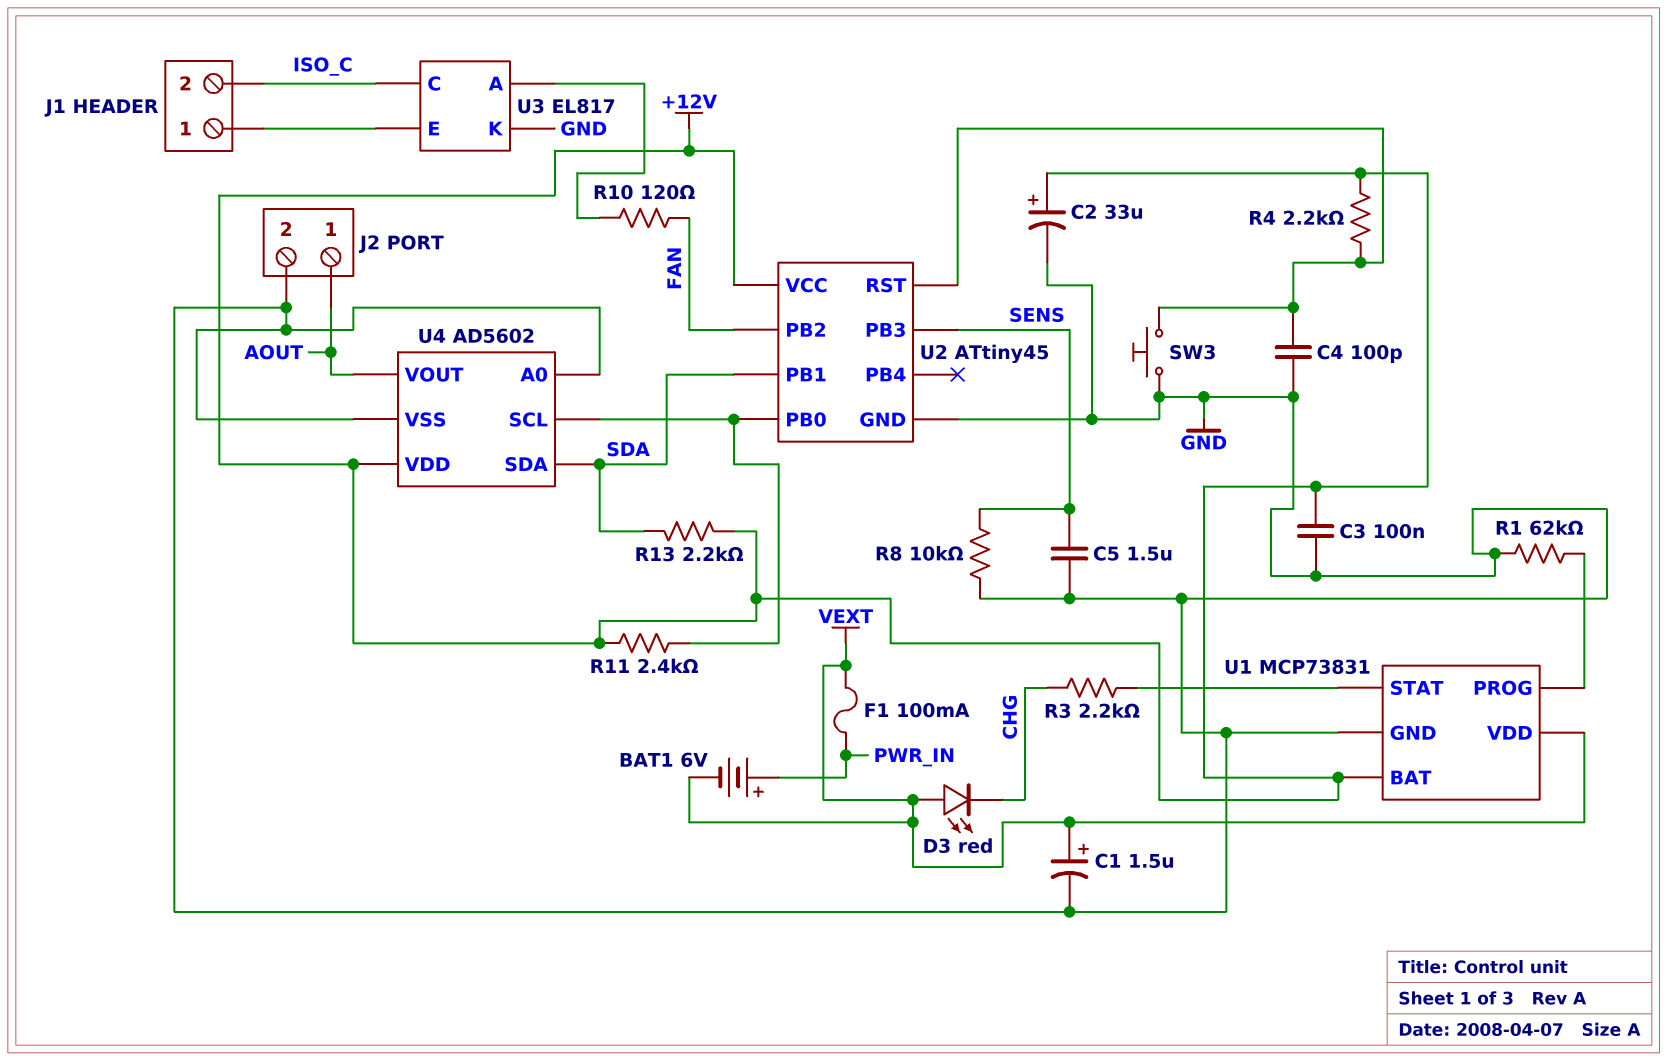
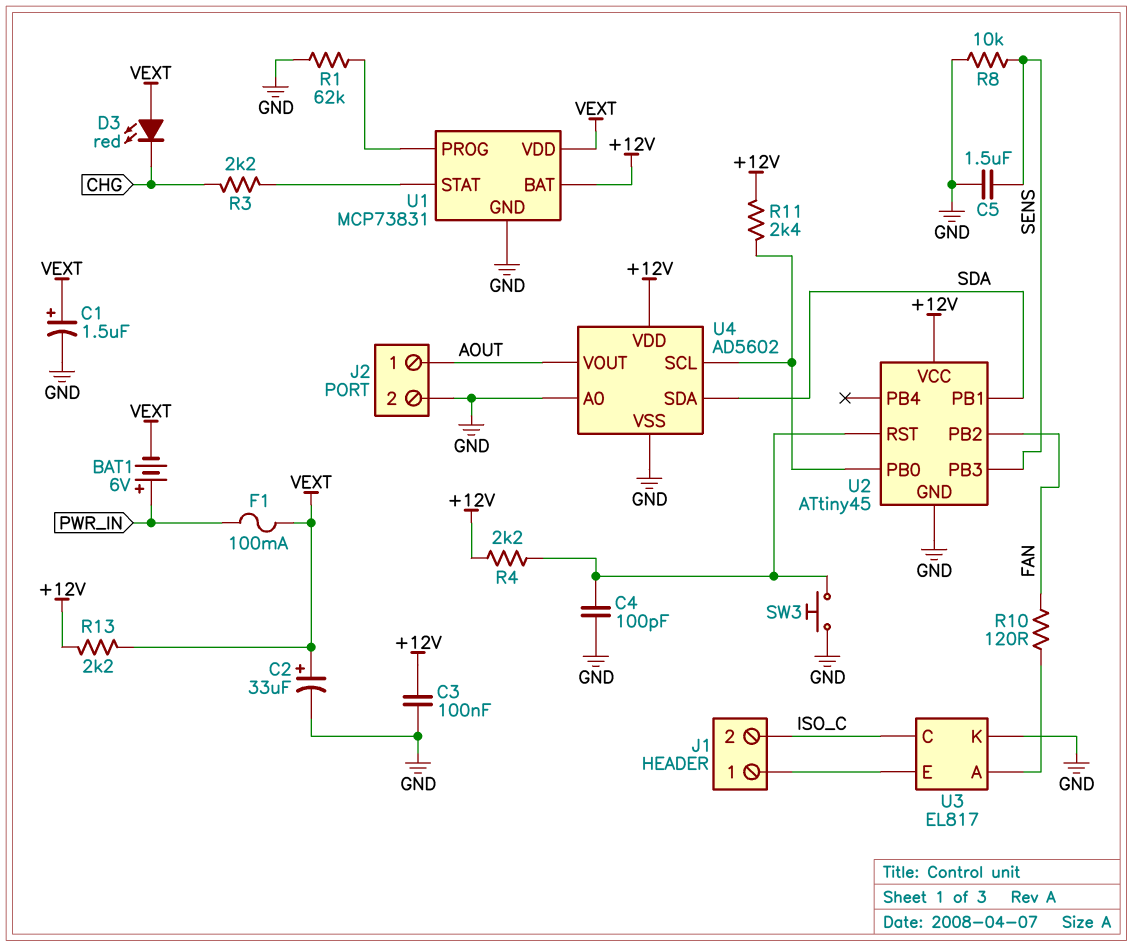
C2: 33uF (plus +12V, minus GND) -> 33uF (plus VEXT, minus GND)
R13: 2.2k (+12V, SDA) -> 2.2k (+12V, VEXT)

